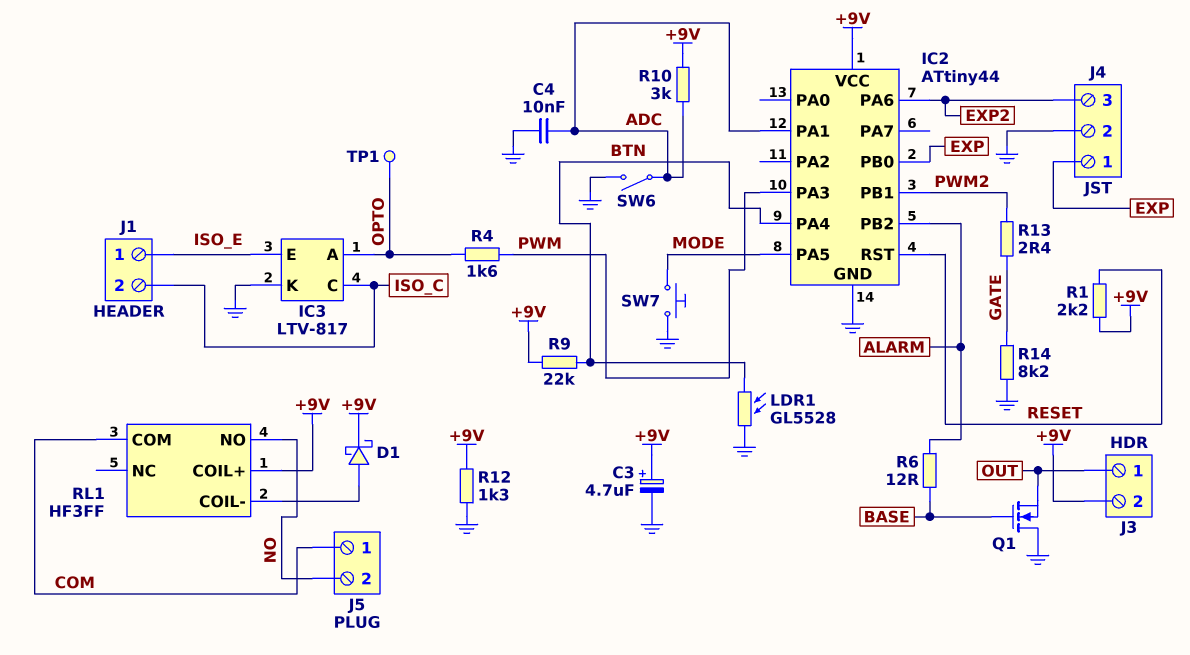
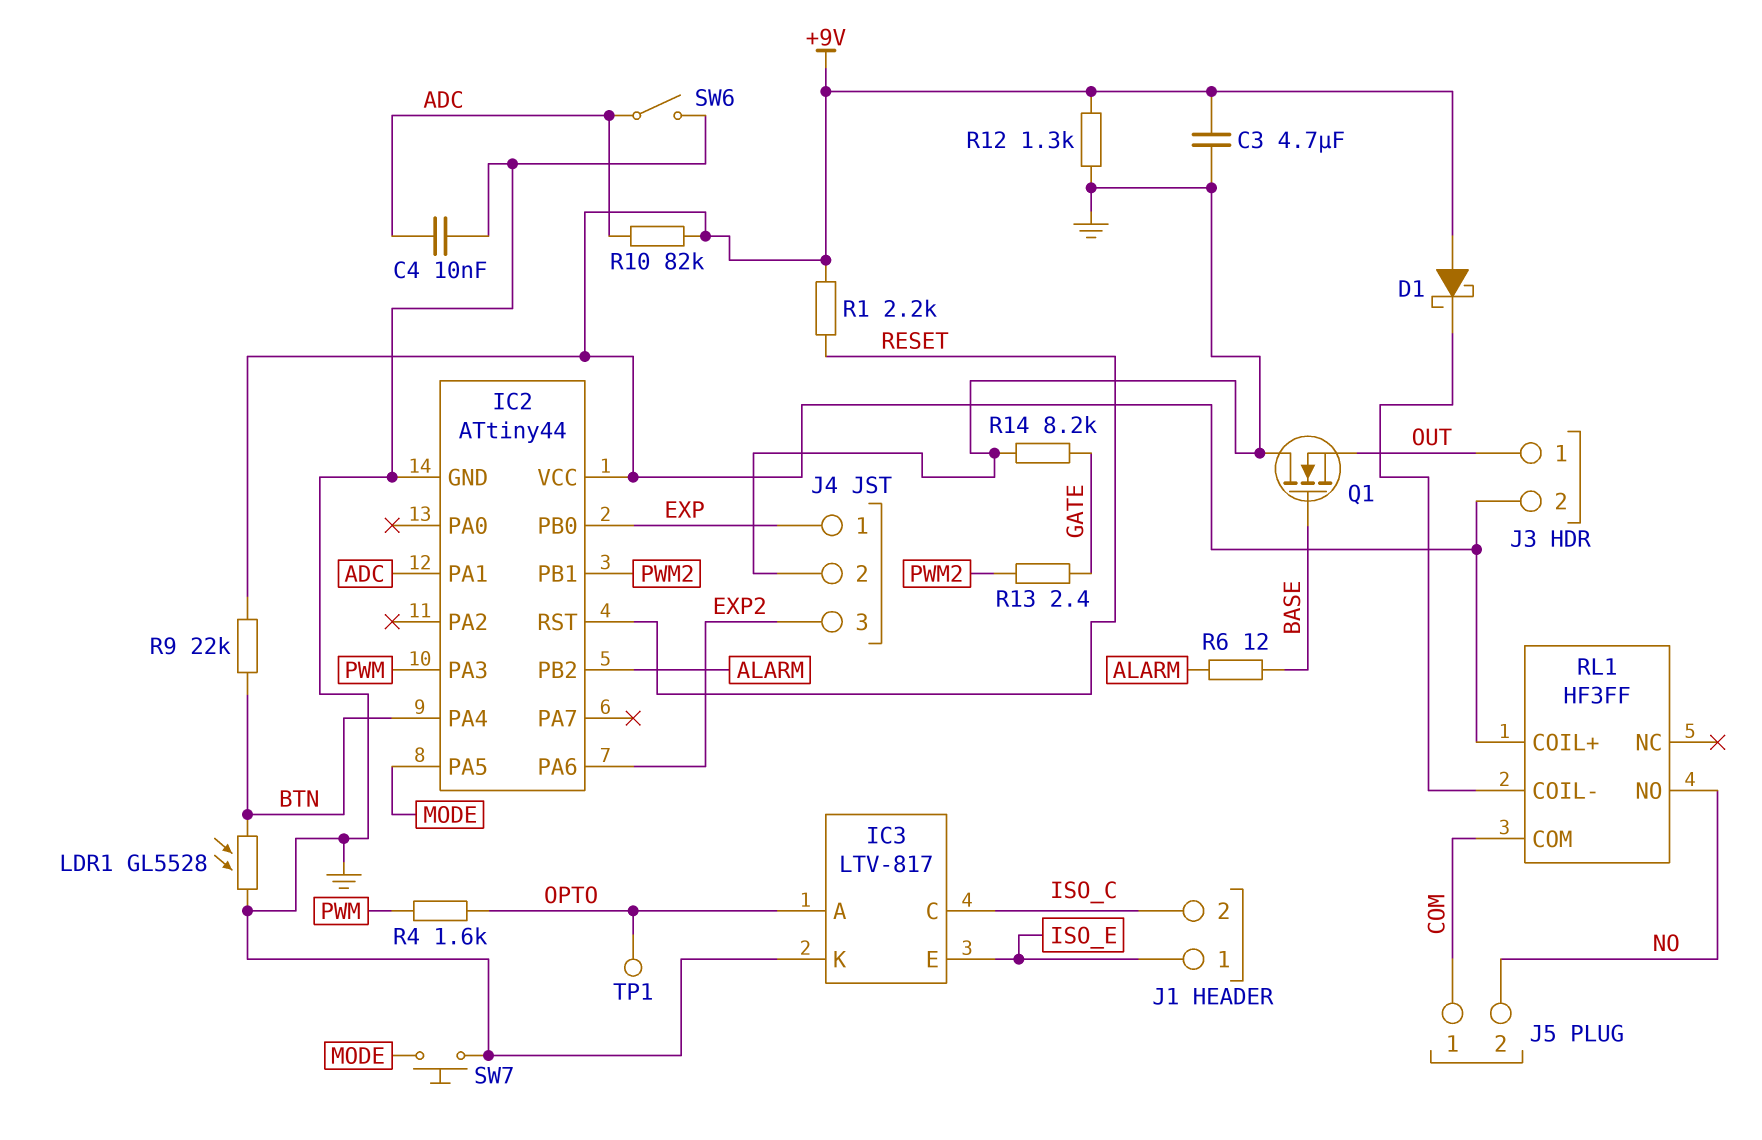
C3: 4.7uF (plus +9V, minus GND) -> 4.7uF (+9V, GND)
D1: schottky (A RL1/COIL-, K +9V) -> schottky (A +9V, K RL1/COIL-)
R10: 3k (+9V, ADC) -> 82k (+9V, ADC)

